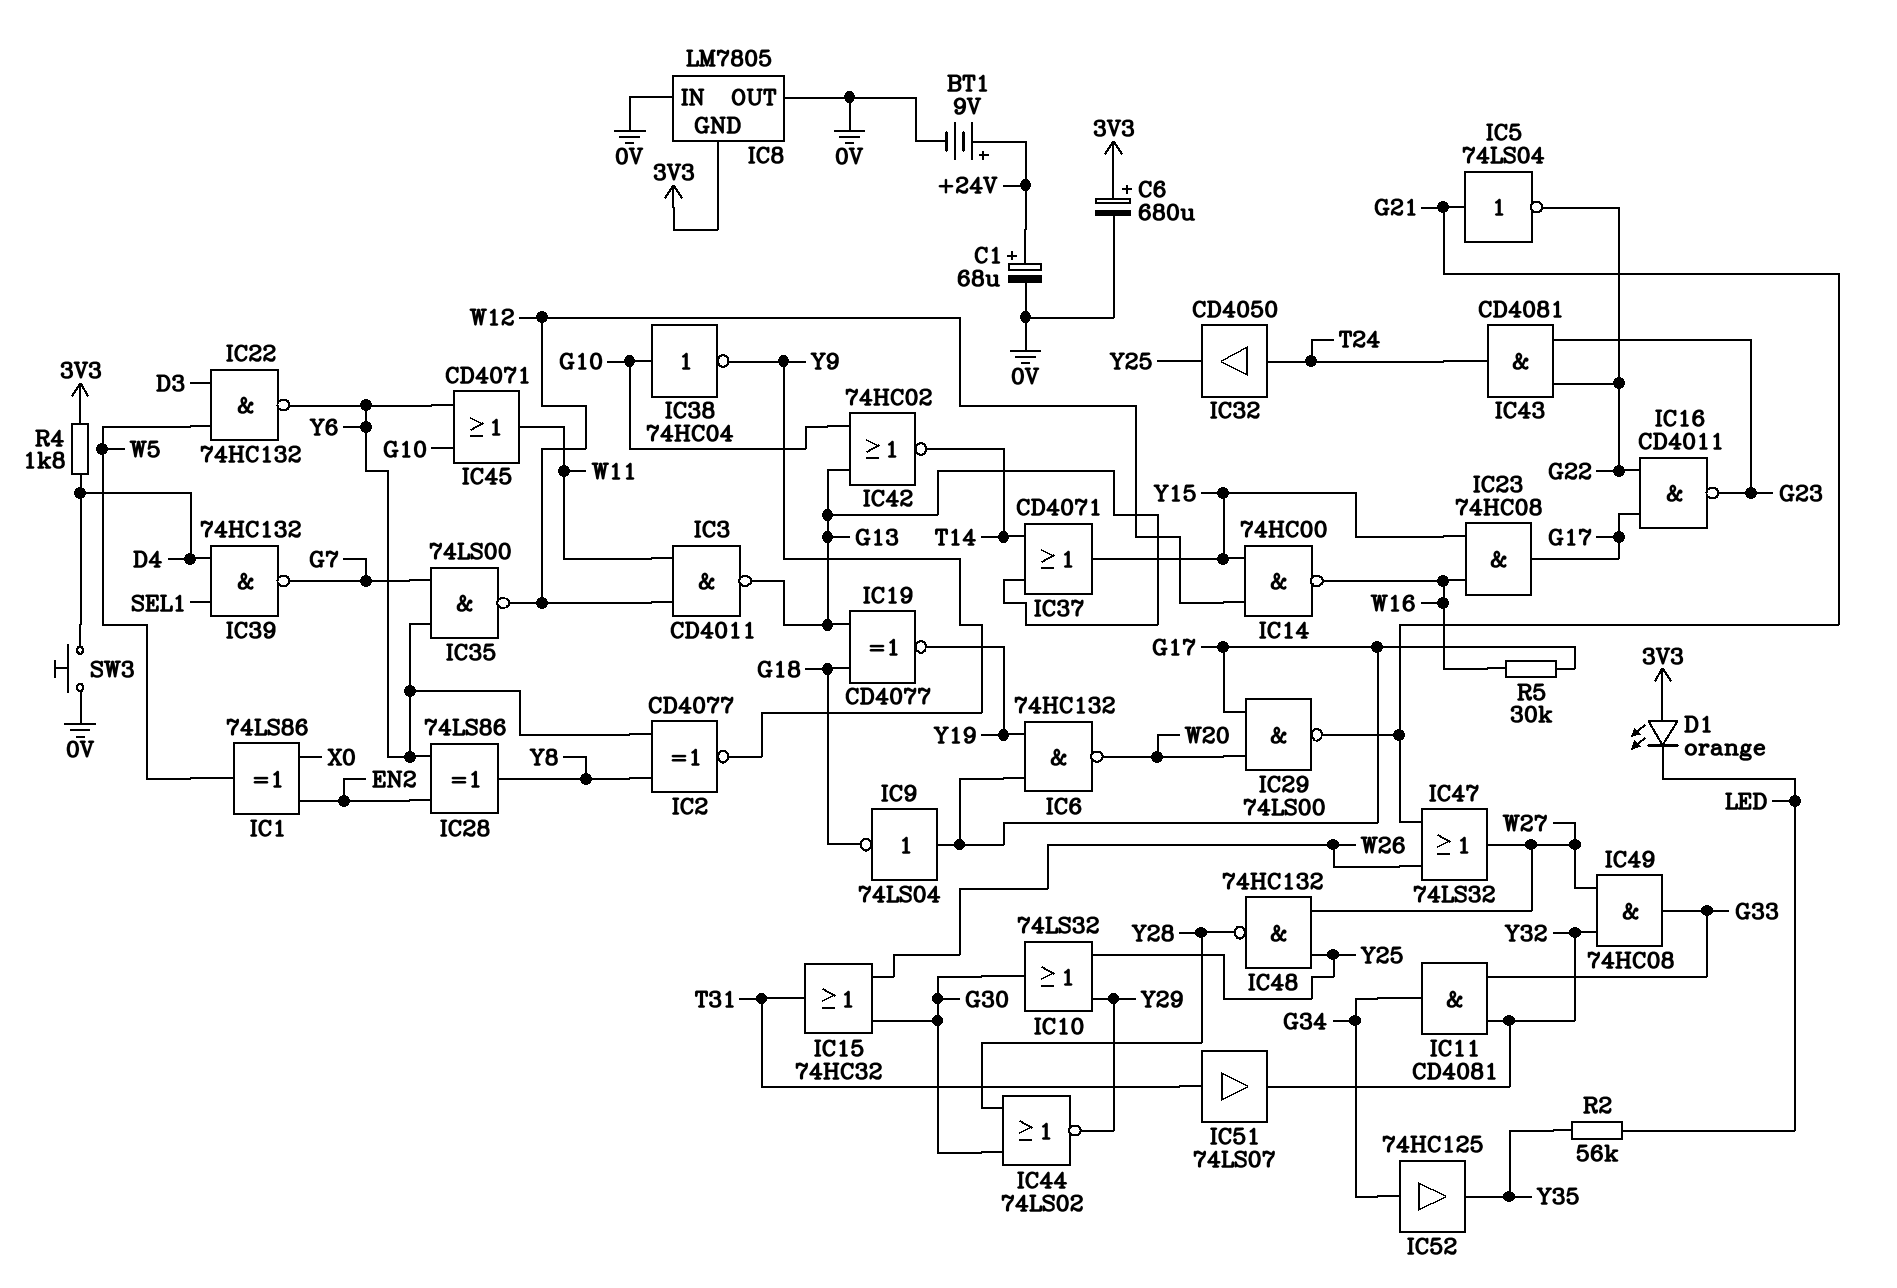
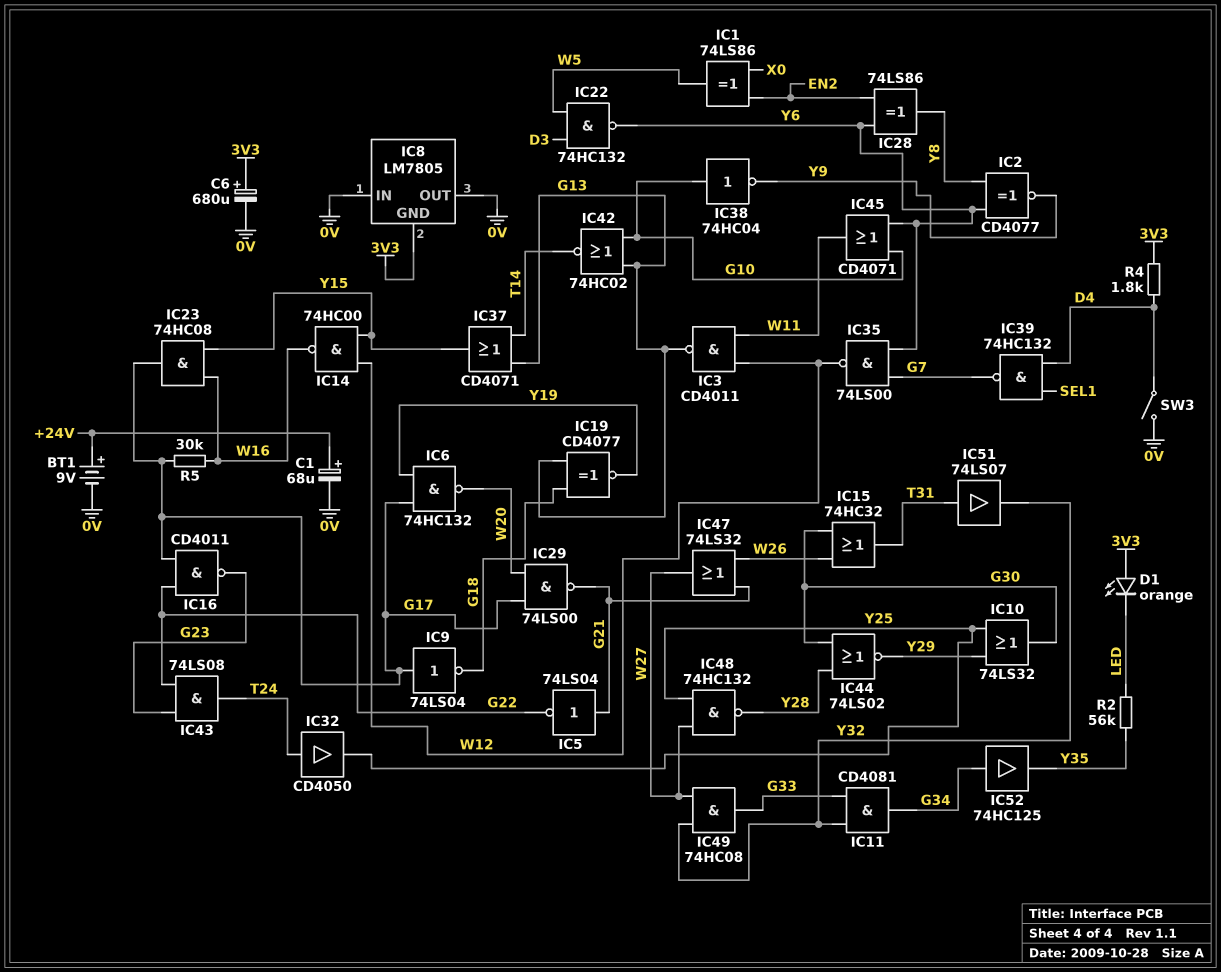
IC43: AND CD4081 (in G22, in G23, out T24) -> AND 74LS08 (in G22, in G23, out T24)
SW3: button (0V, D4) -> switch (0V, D4)

